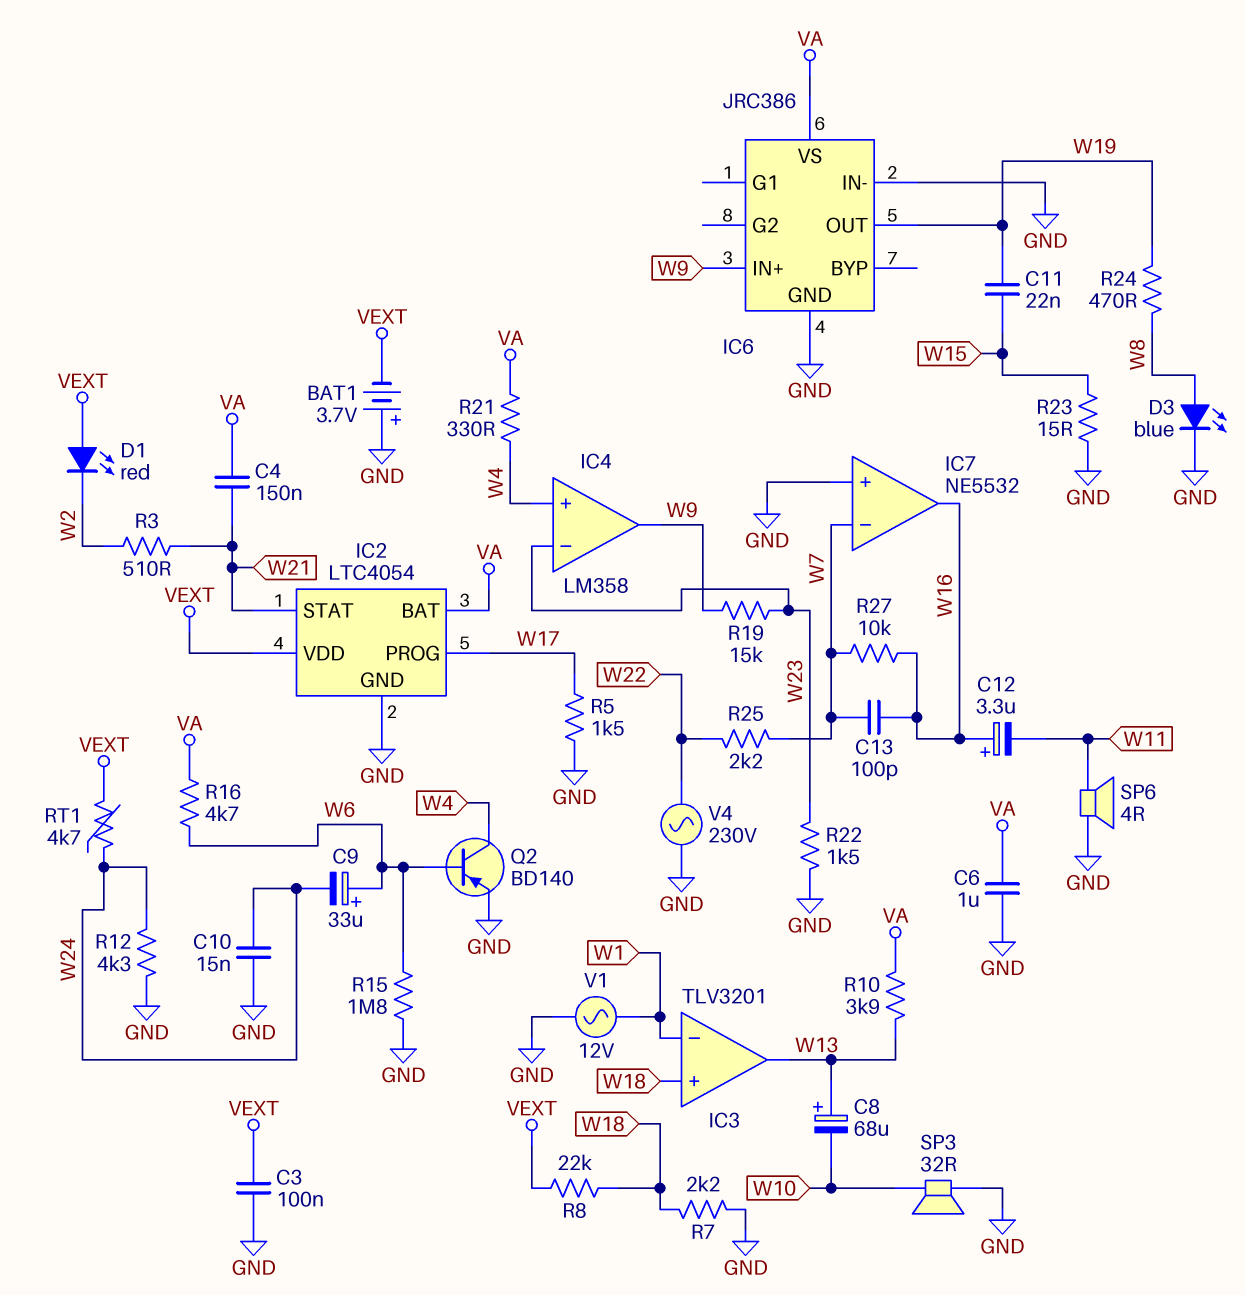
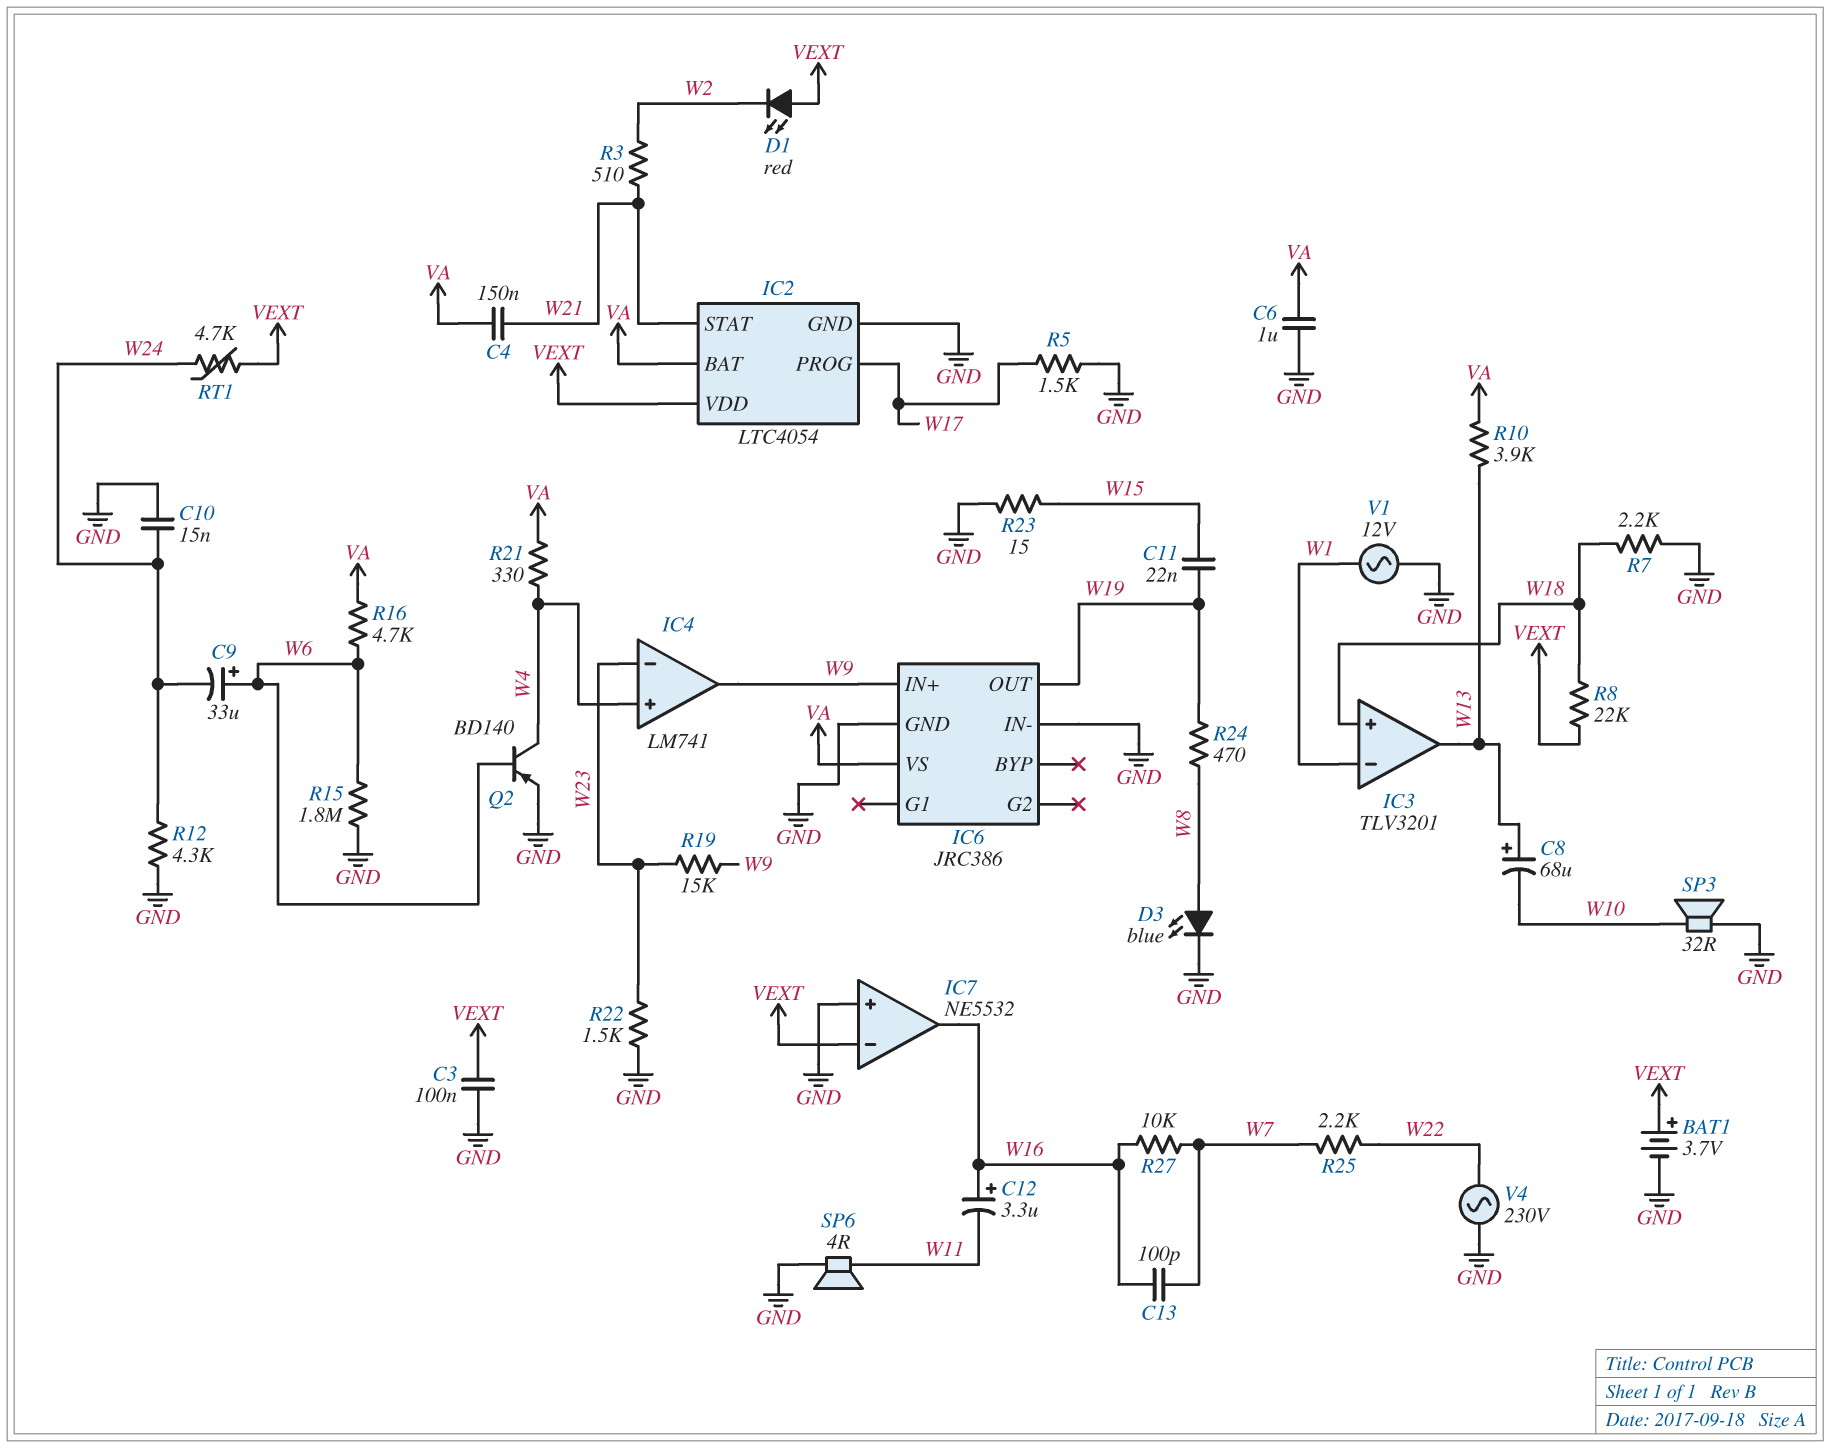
BAT1: 3.7V (plus GND, minus VEXT) -> 3.7V (plus VEXT, minus GND)
IC4: LM358 -> LM741
IC7 pin in-: W7 -> VEXT

